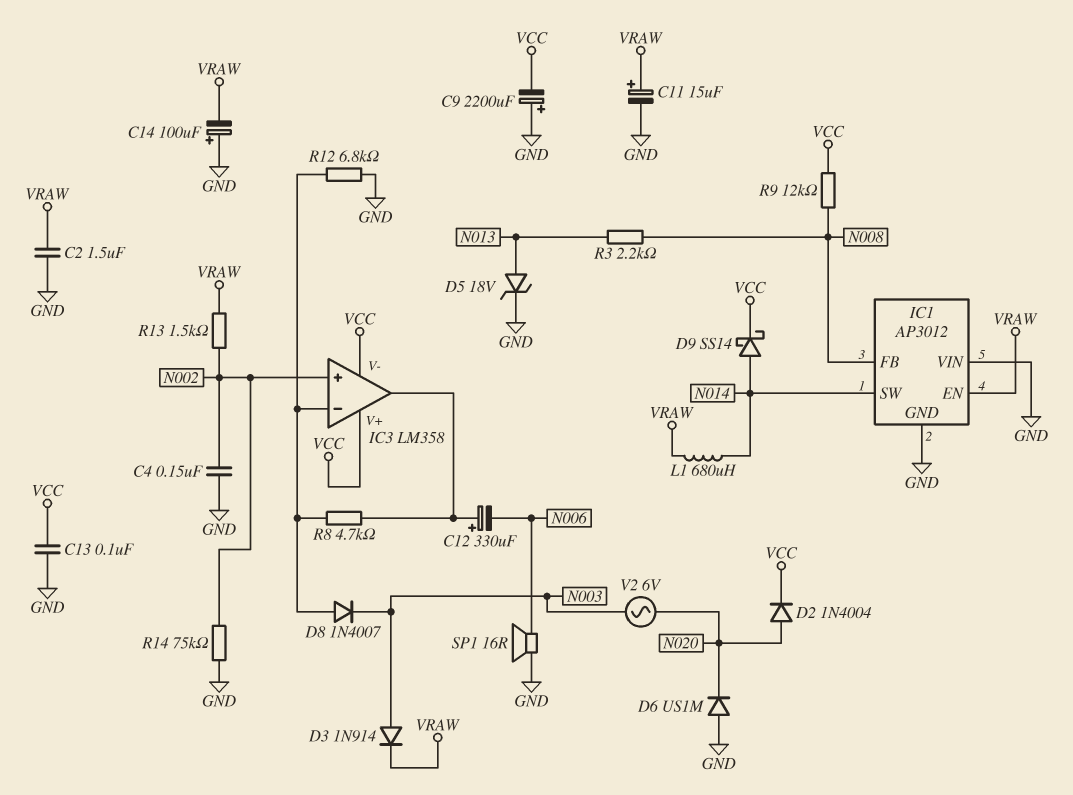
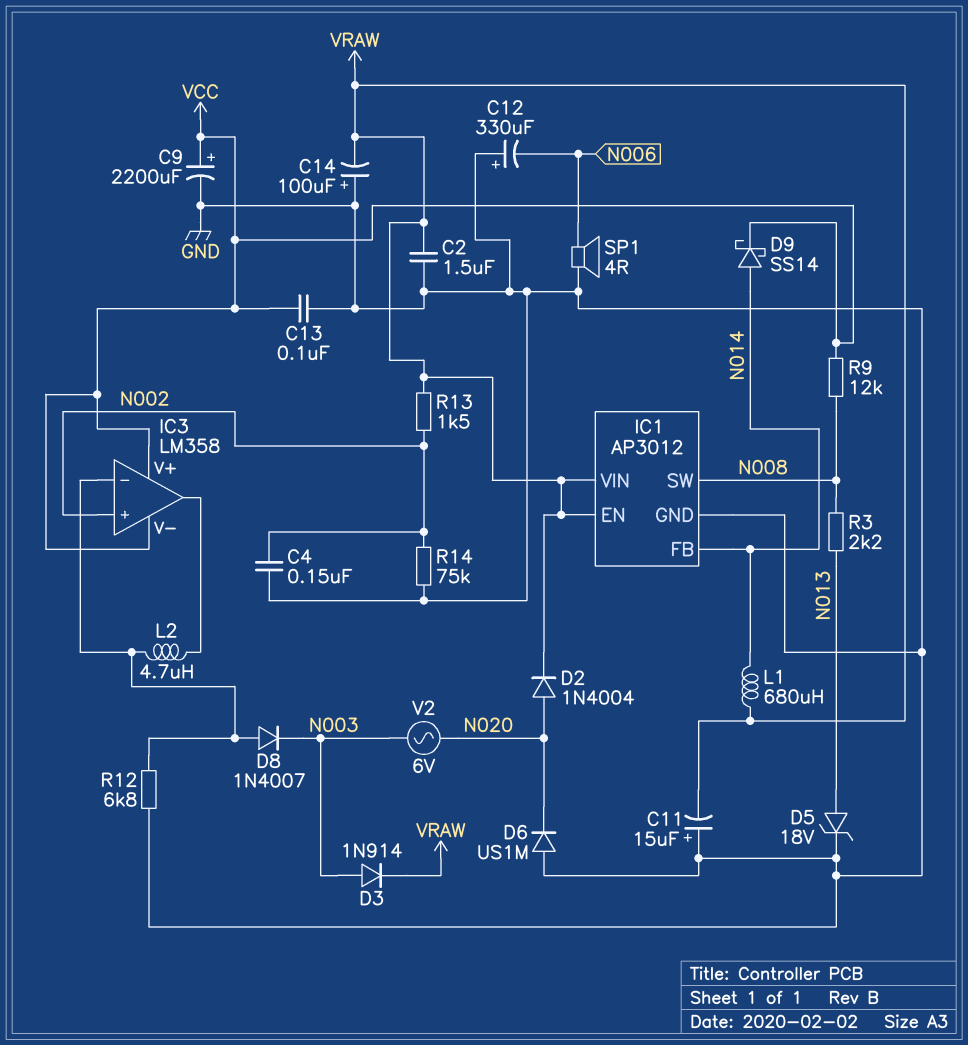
C9: 2200uF (plus GND, minus VCC) -> 2200uF (plus VCC, minus GND)
C11: 15uF (plus VRAW, minus GND) -> 15uF (plus GND, minus VRAW)
C12: 330uF (plus IC3/out, minus N006) -> 330uF (plus GND, minus N006)
D2: diode 1N4004 (A N020, K VCC) -> diode 1N4004 (A N020, K VRAW)
IC1 pin FB: N008 -> N014
IC1 pin SW: N014 -> N008
IC1 pin VIN: GND -> VRAW
L2: none -> 4.7uH (IC3/in-, IC3/out)
R8: 4.7k (IC3/in-, IC3/out) -> none
SP1: speaker 16R (GND, N006) -> speaker 4R (GND, N006)

